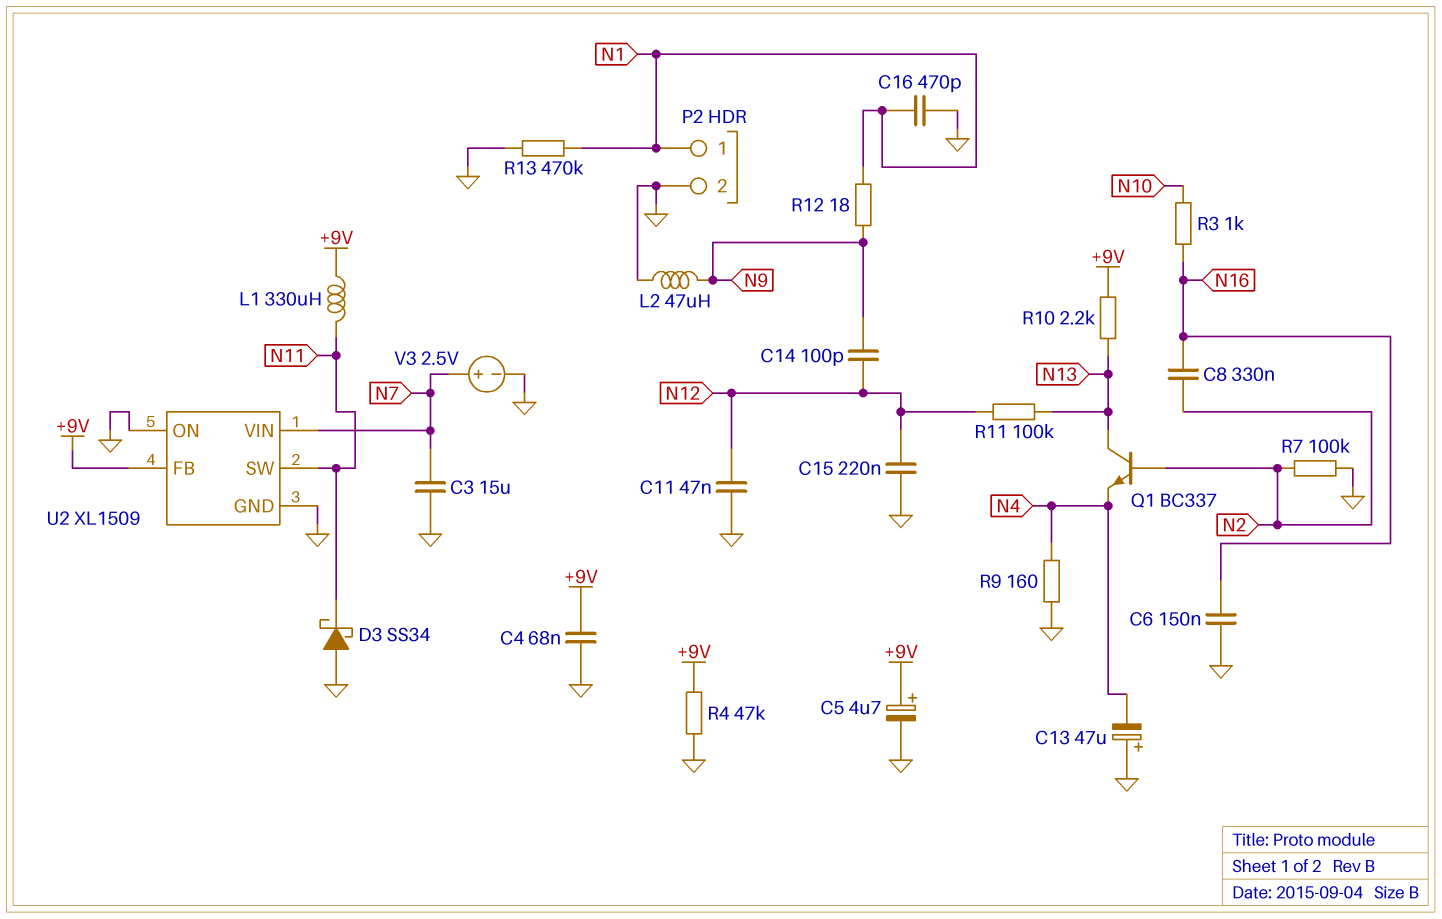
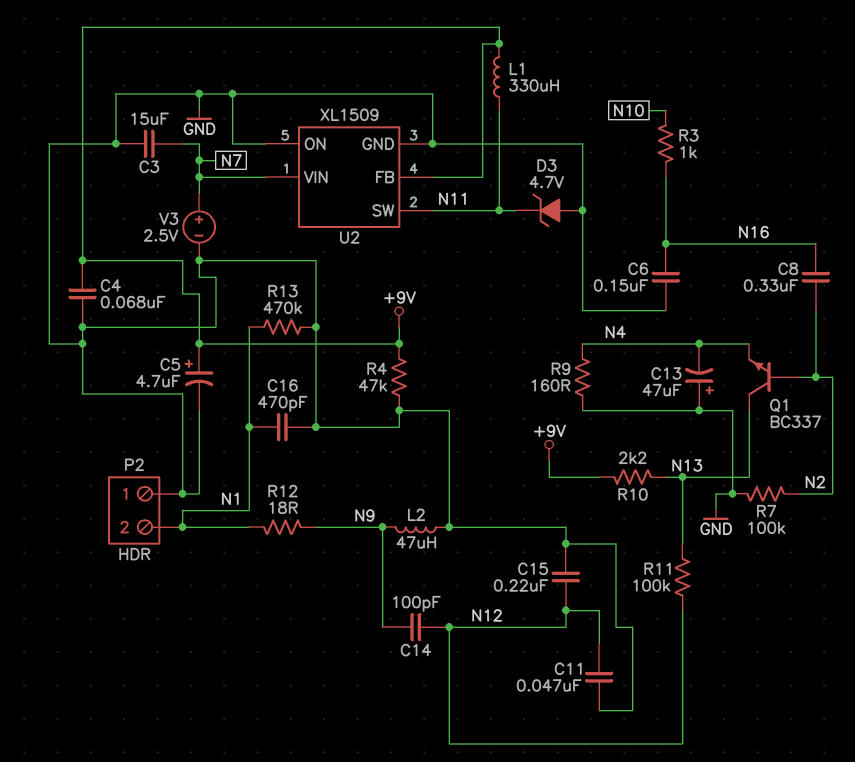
D3: schottky SS34 (A GND, K N11) -> zener 4.7V (A GND, K N11)
P2 pin 1: N1 -> GND
P2 pin 2: GND -> N1

